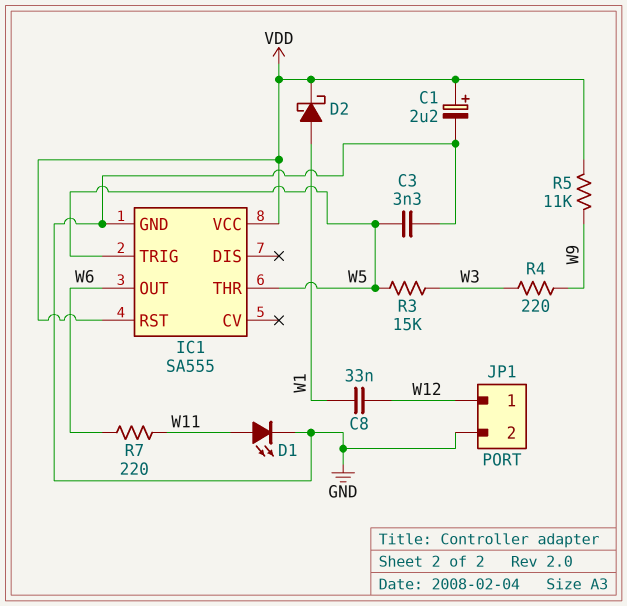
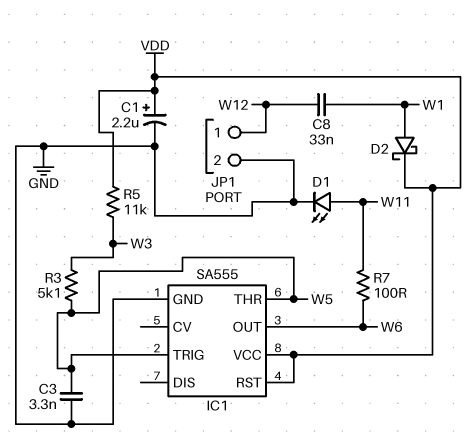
R3: 15k (W3, W5) -> 5.1k (W3, W5)
R4: 220 (W3, W9) -> none
R5: 11k (VDD, W9) -> 11k (VDD, W3)
R7: 220 (W6, W11) -> 100 (W6, W11)

